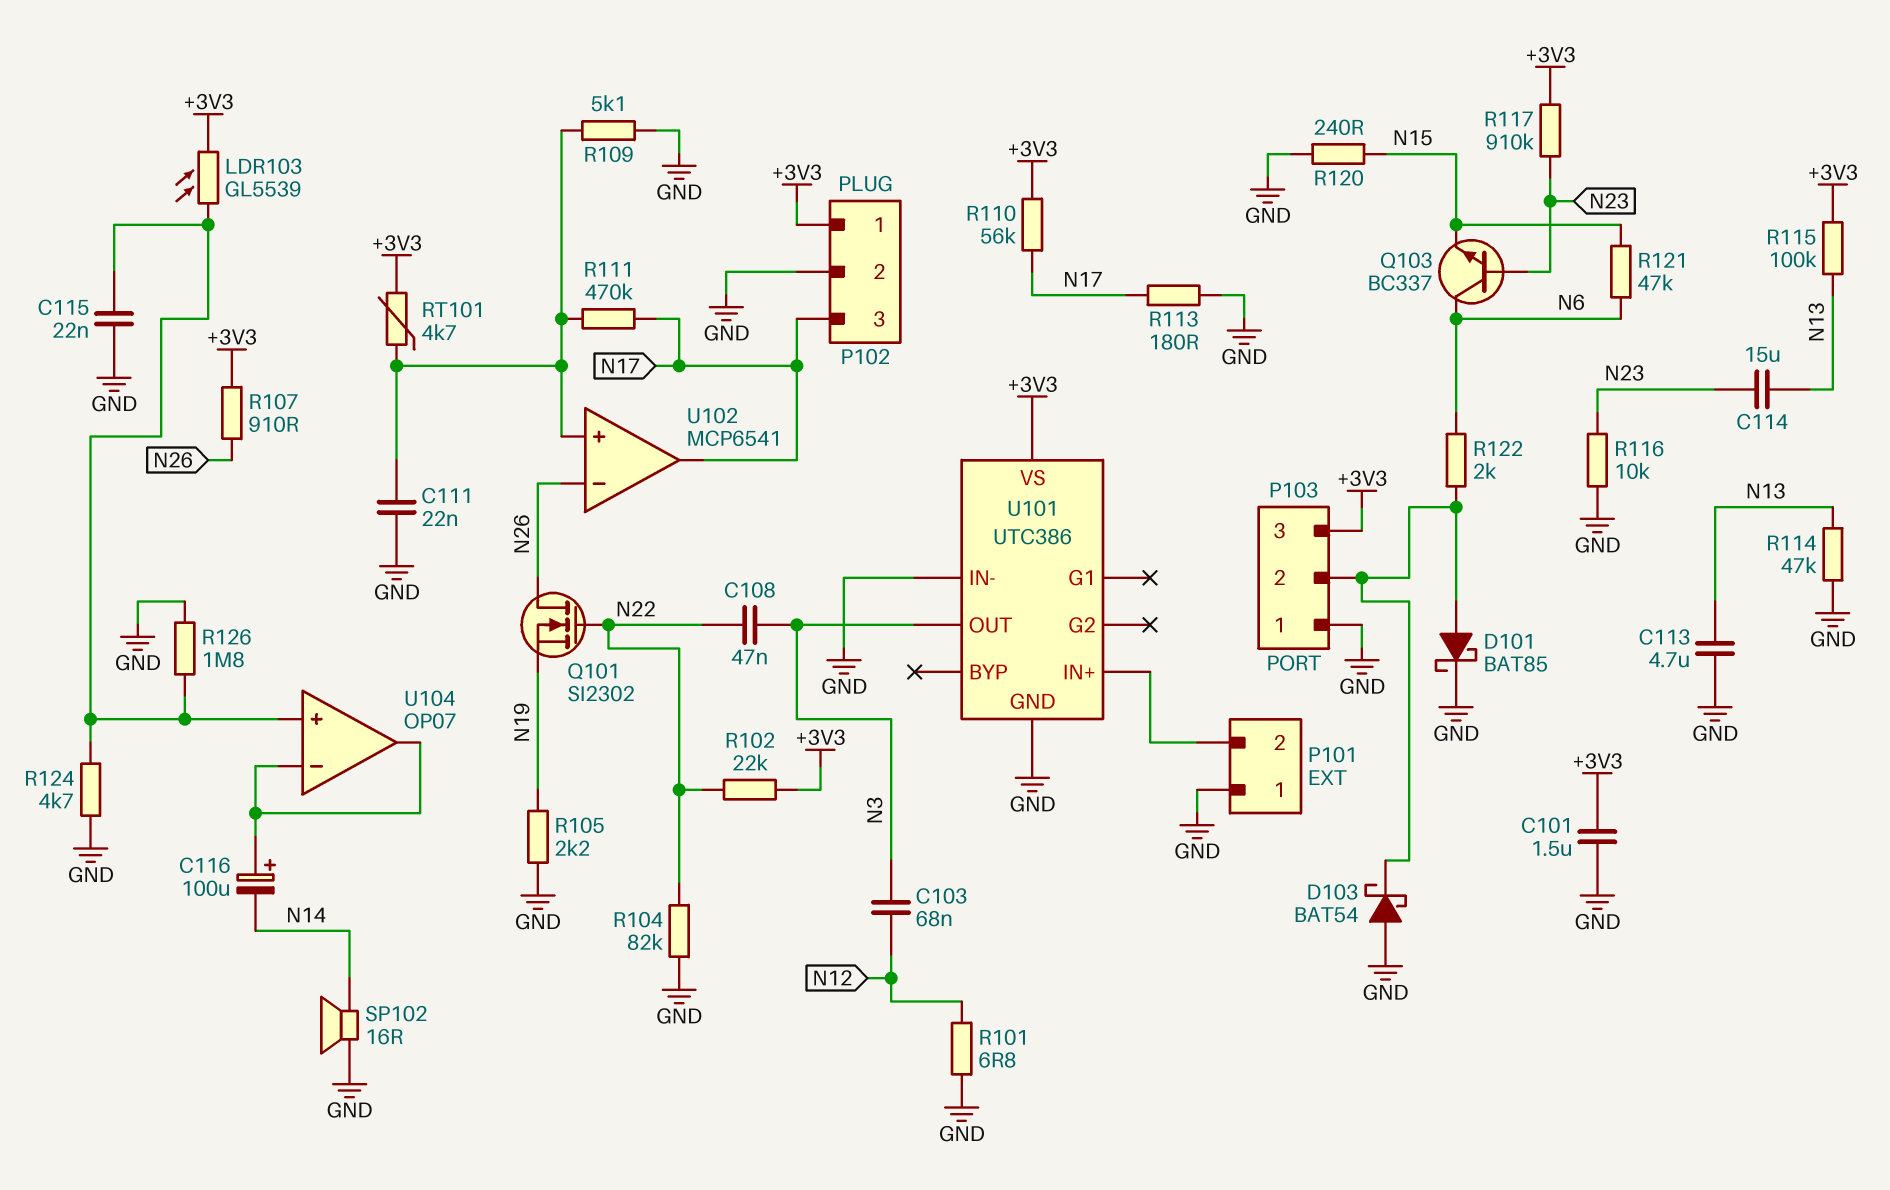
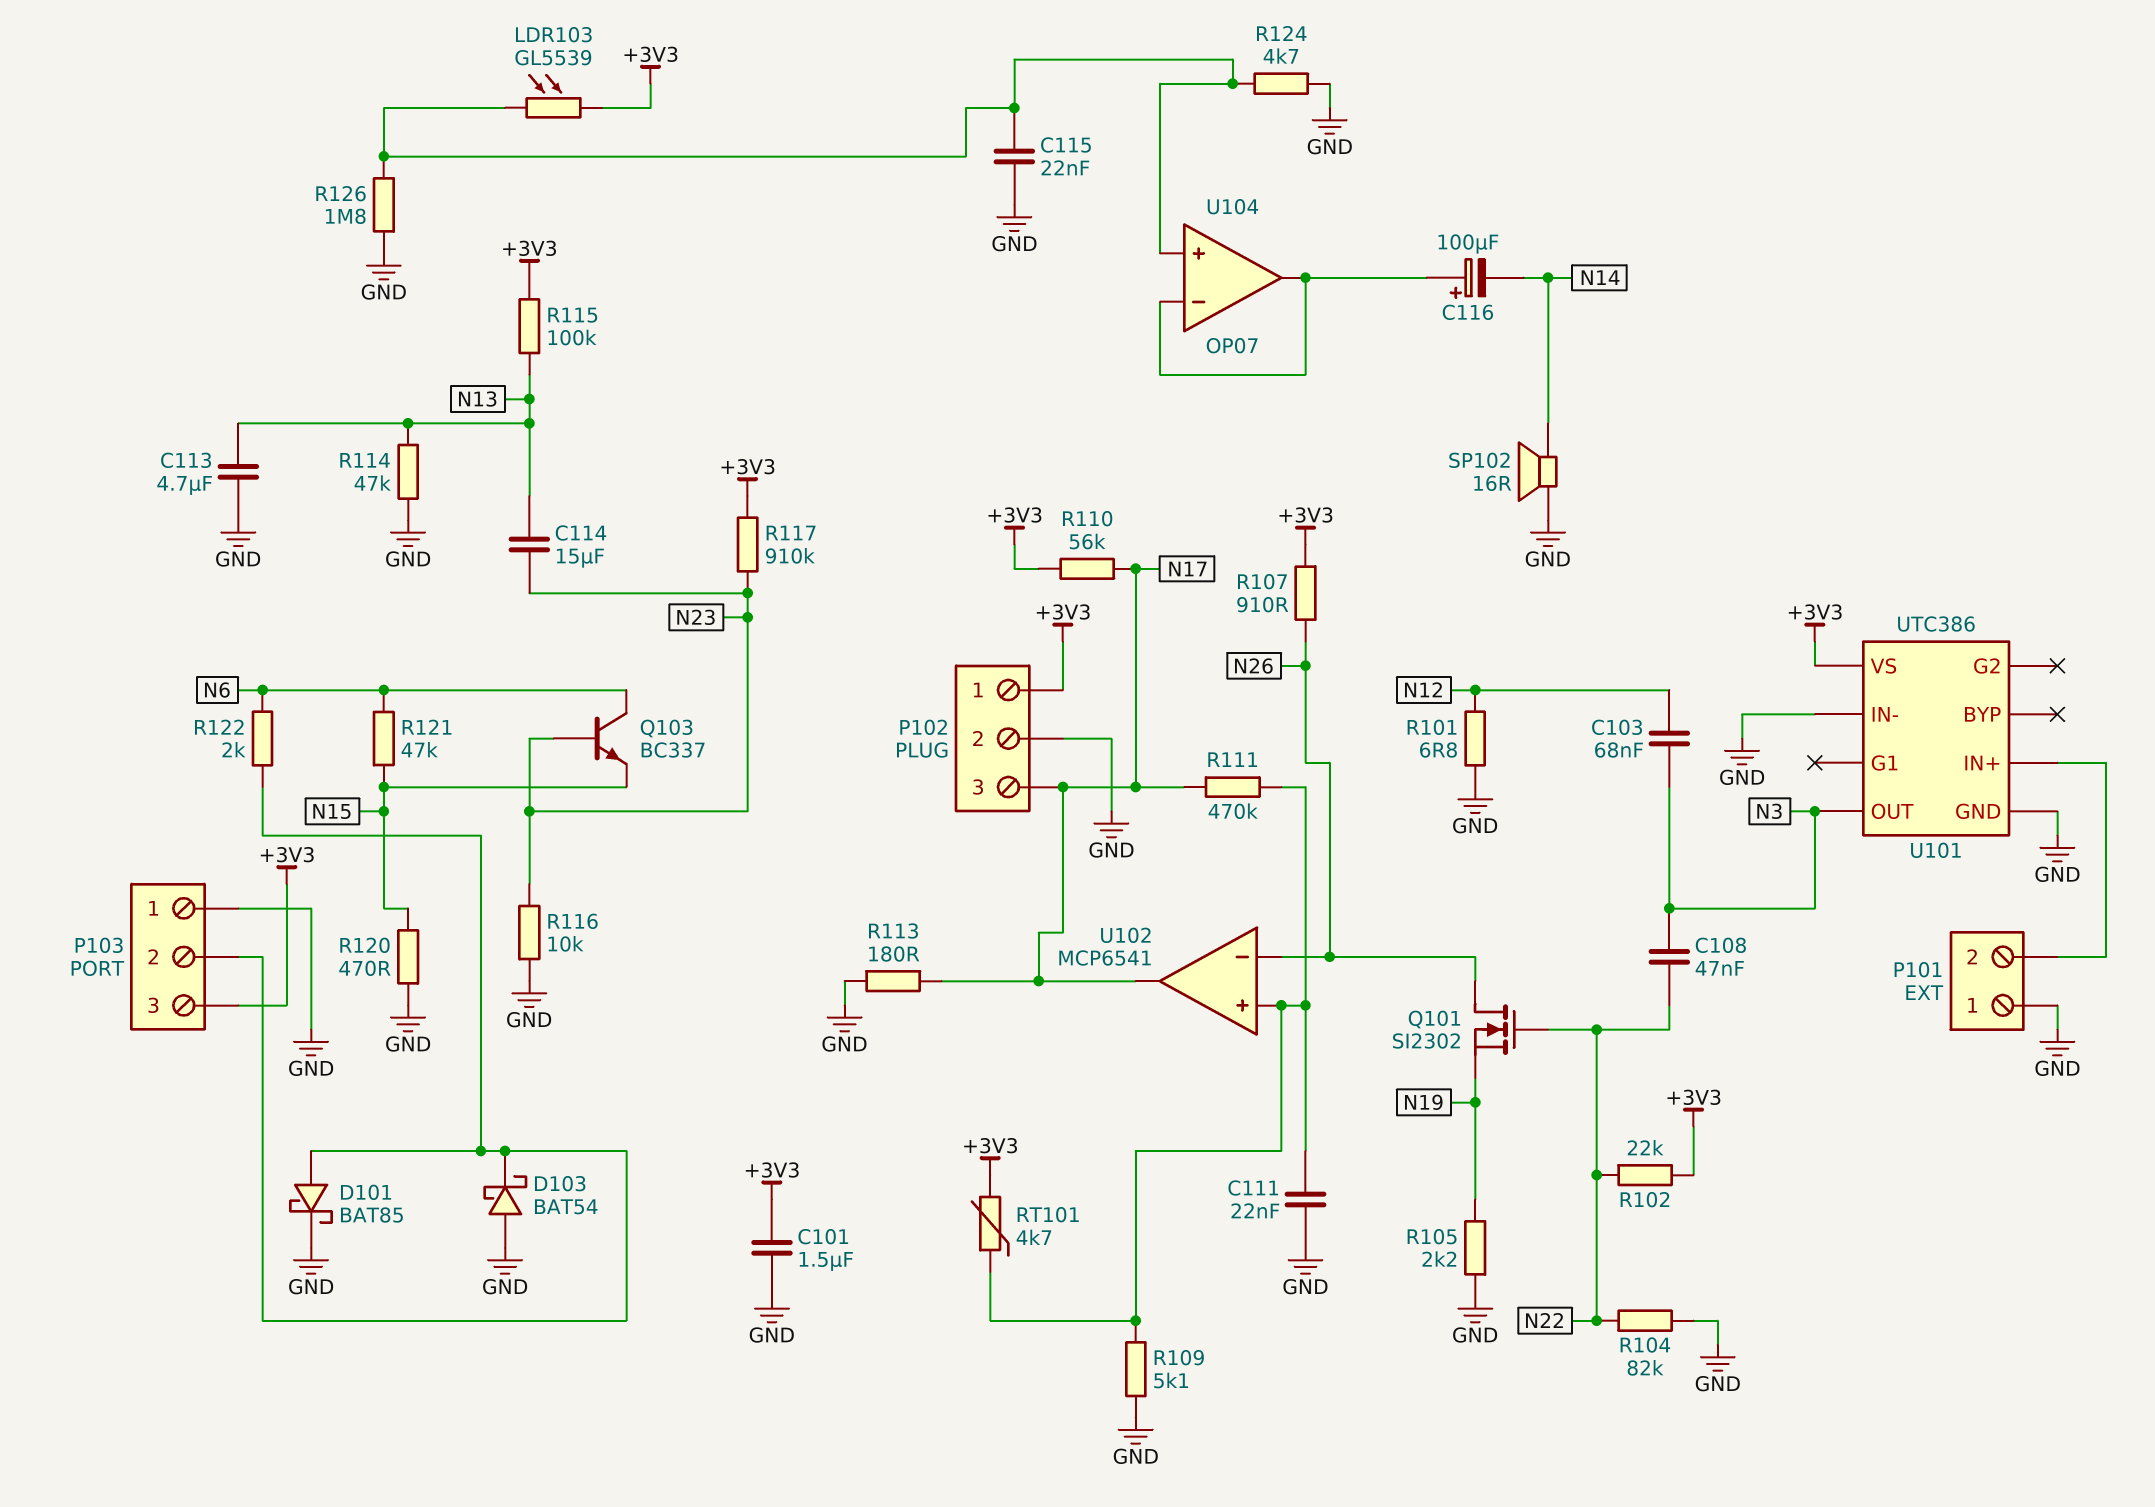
R120: 240 (GND, N15) -> 470 (GND, N15)

